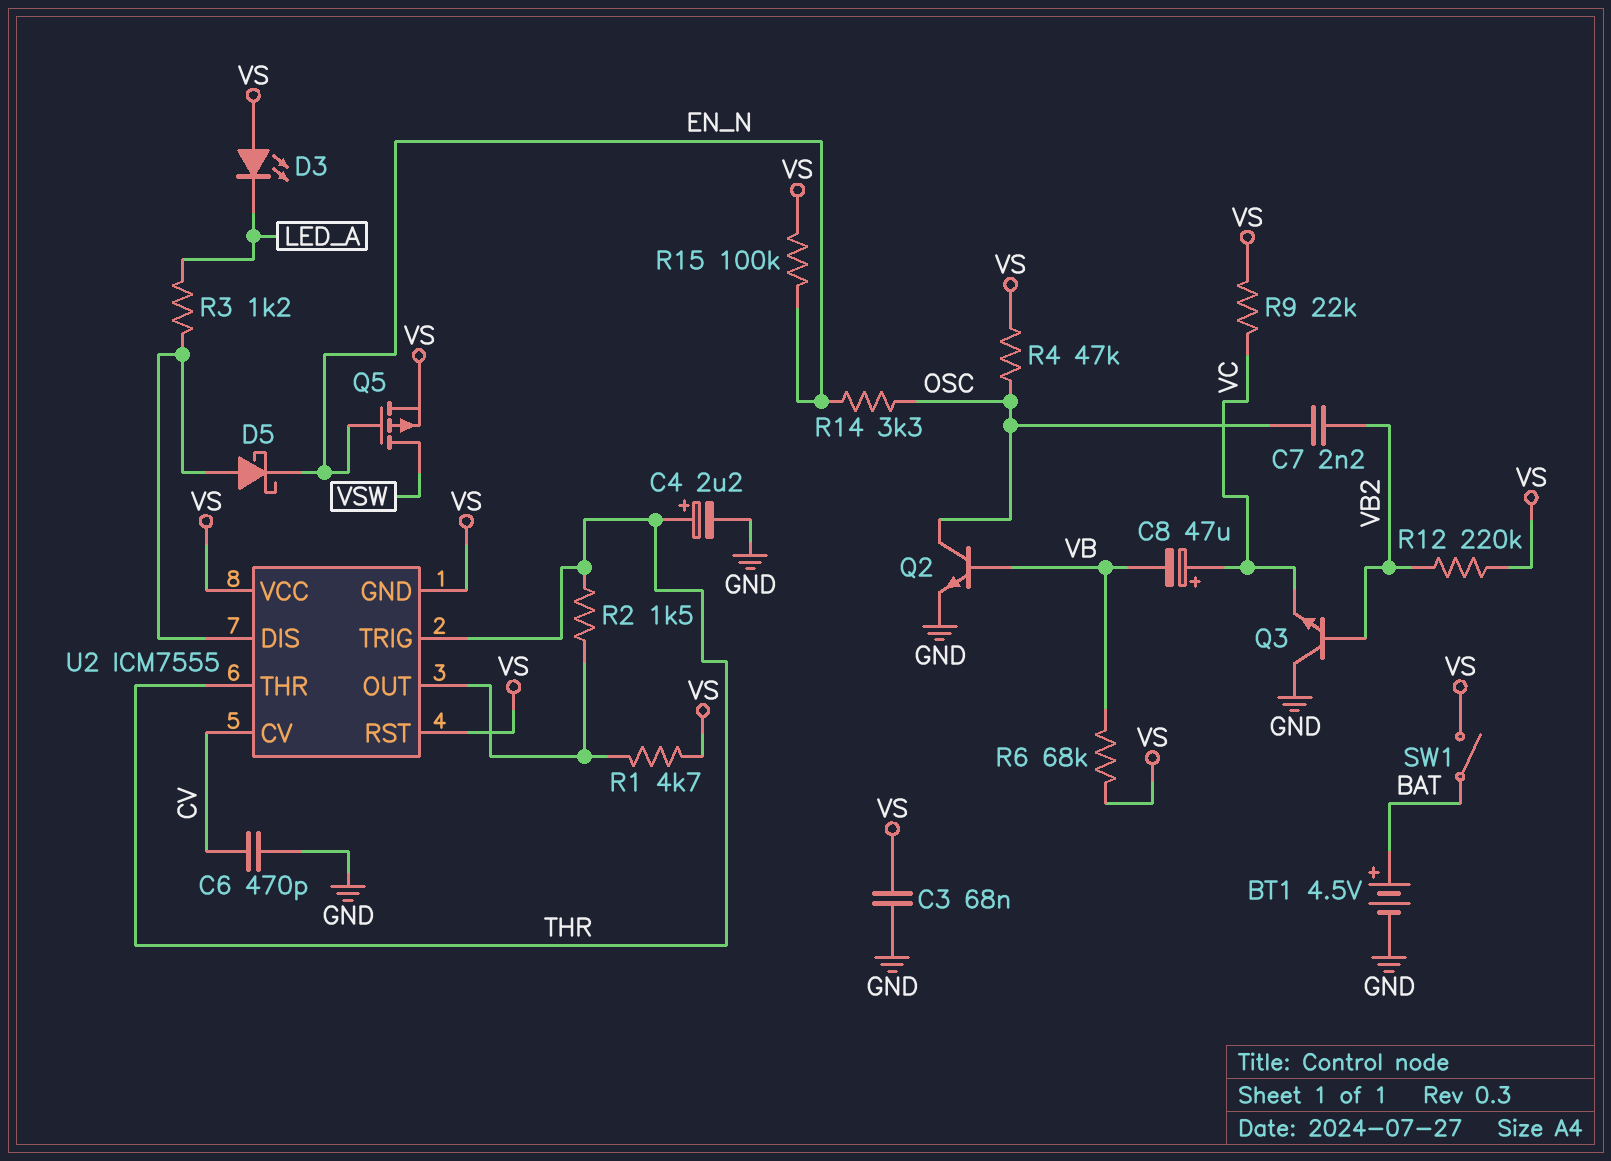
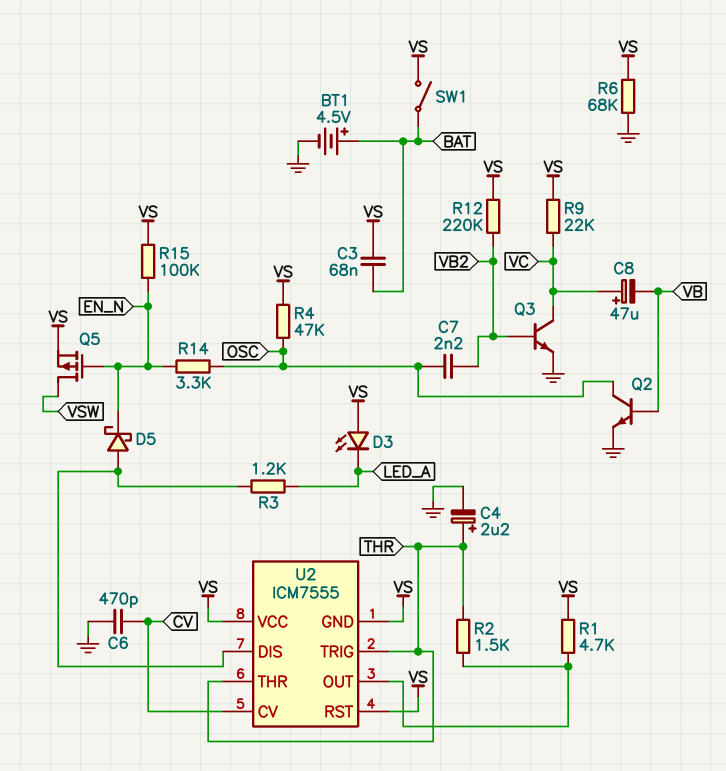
C3: 68nF (GND, VS) -> 68nF (BAT, VS)
Q3: NPN (B VB2, C GND, E VC) -> NPN (B VB2, C VC, E GND)
R6: 68k (VB, VS) -> 68k (GND, VS)

